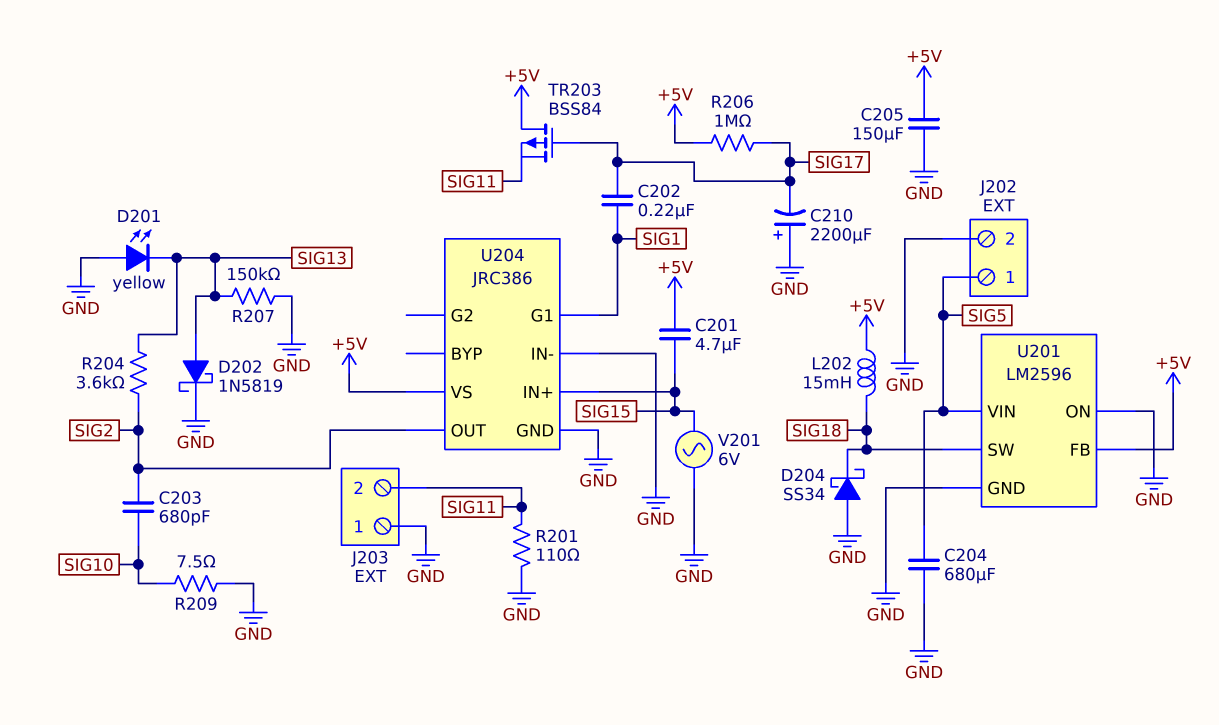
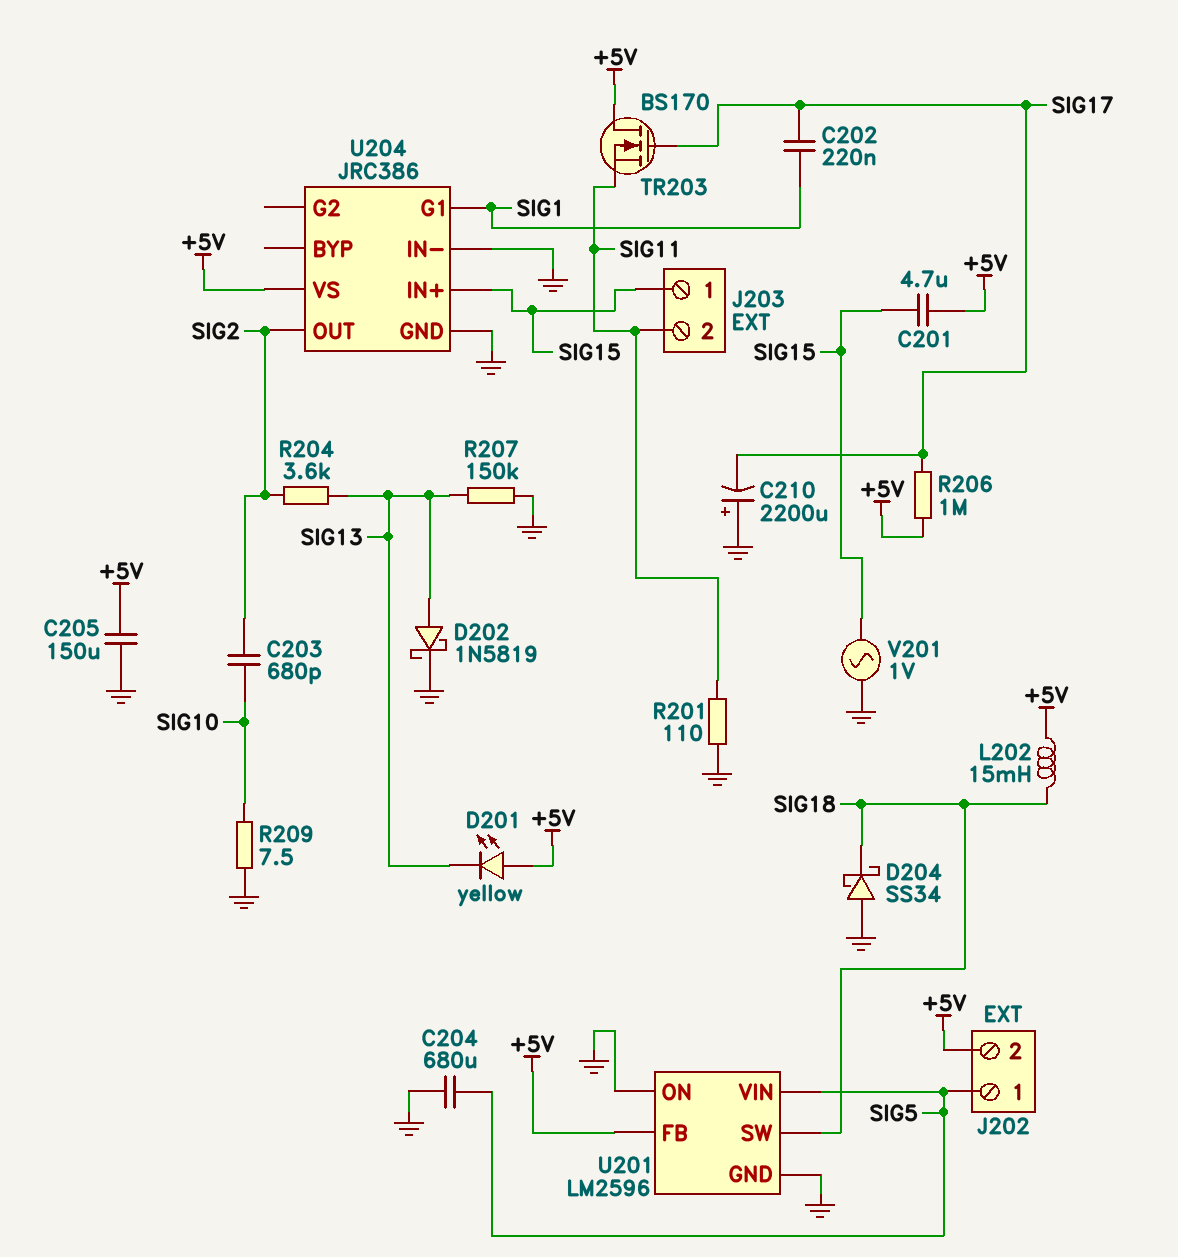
D201: LED yellow (A GND, K SIG13) -> LED yellow (A +5V, K SIG13)
J202 pin 2: GND -> +5V
J203 pin 1: GND -> SIG15
TR203: PMOS BSS84 (G SIG17, D +5V, S SIG11) -> NMOS BS170 (G SIG17, D +5V, S SIG11)
V201: AC 6V (GND, SIG15) -> AC 1V (GND, SIG15)

